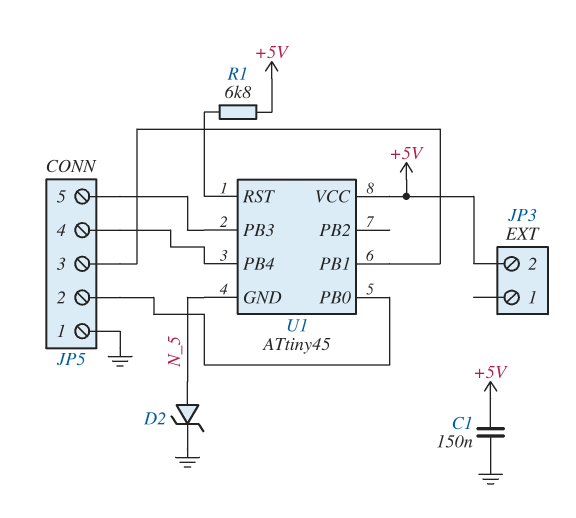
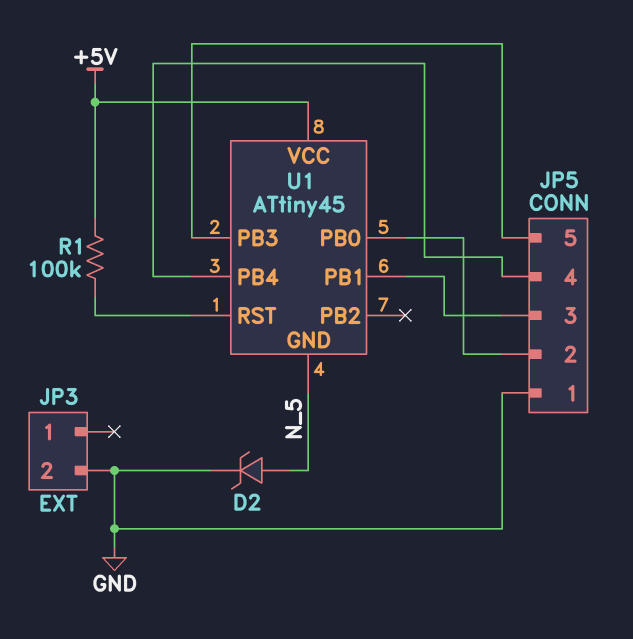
C1: 150nF (+5V, GND) -> none
JP3 pin 2: +5V -> GND
R1: 6.8k (+5V, U1/RST) -> 100k (+5V, U1/RST)

